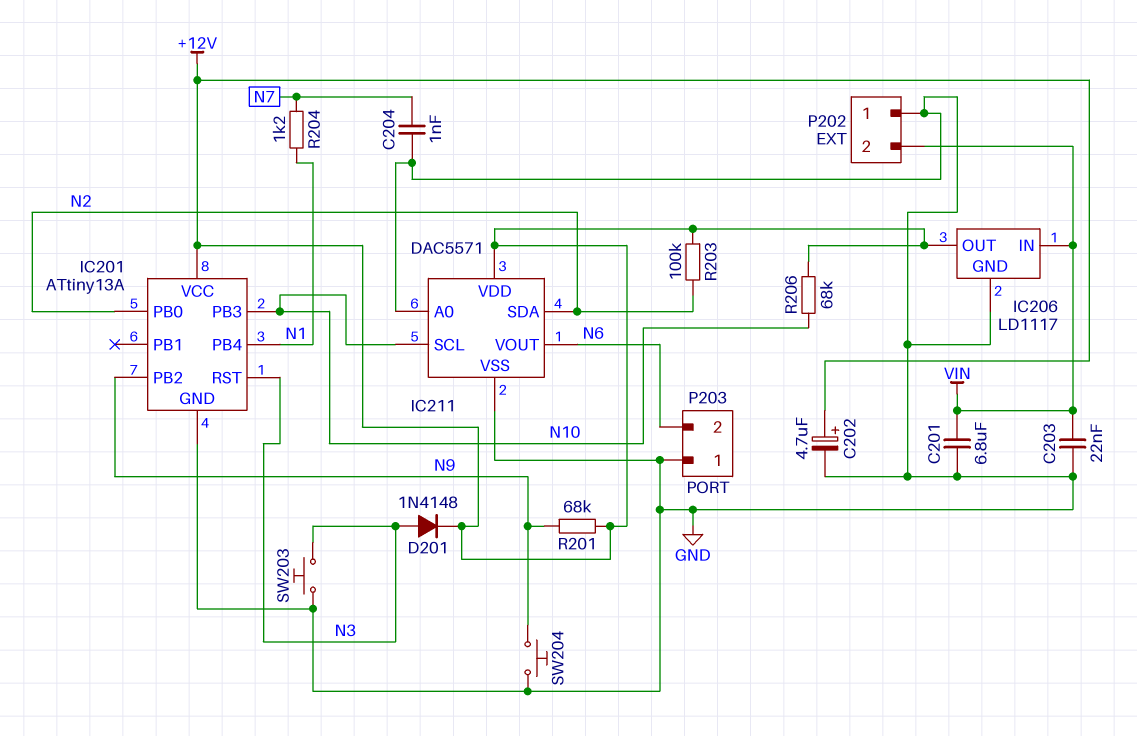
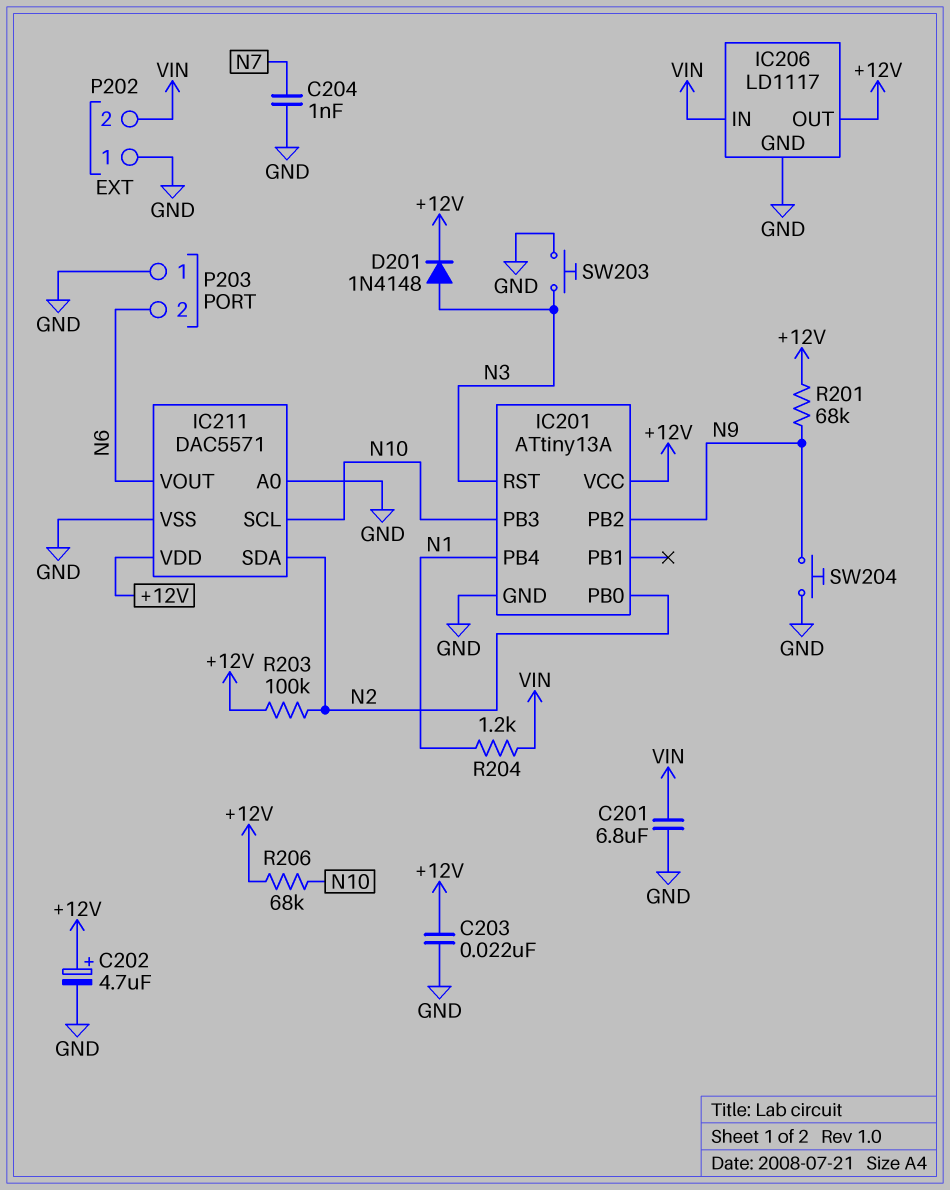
C203: 22nF (GND, VIN) -> 22nF (+12V, GND)
R204: 1.2k (N1, N7) -> 1.2k (N1, VIN)

